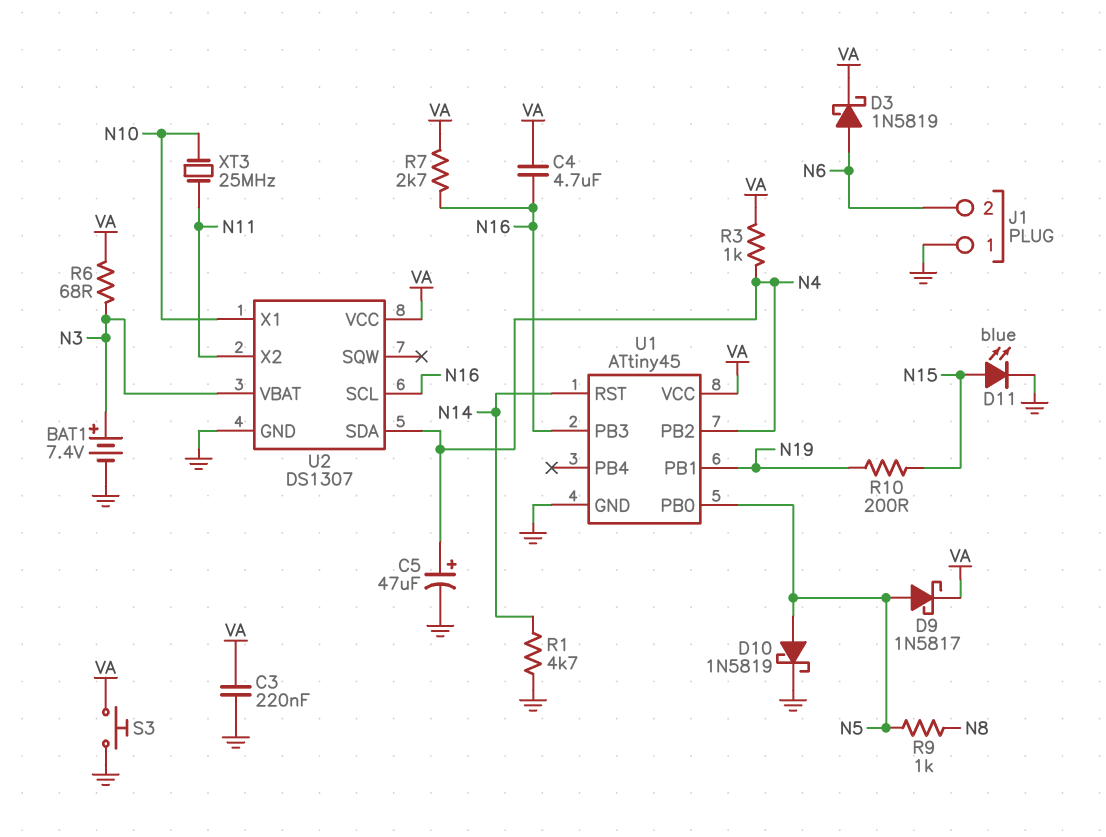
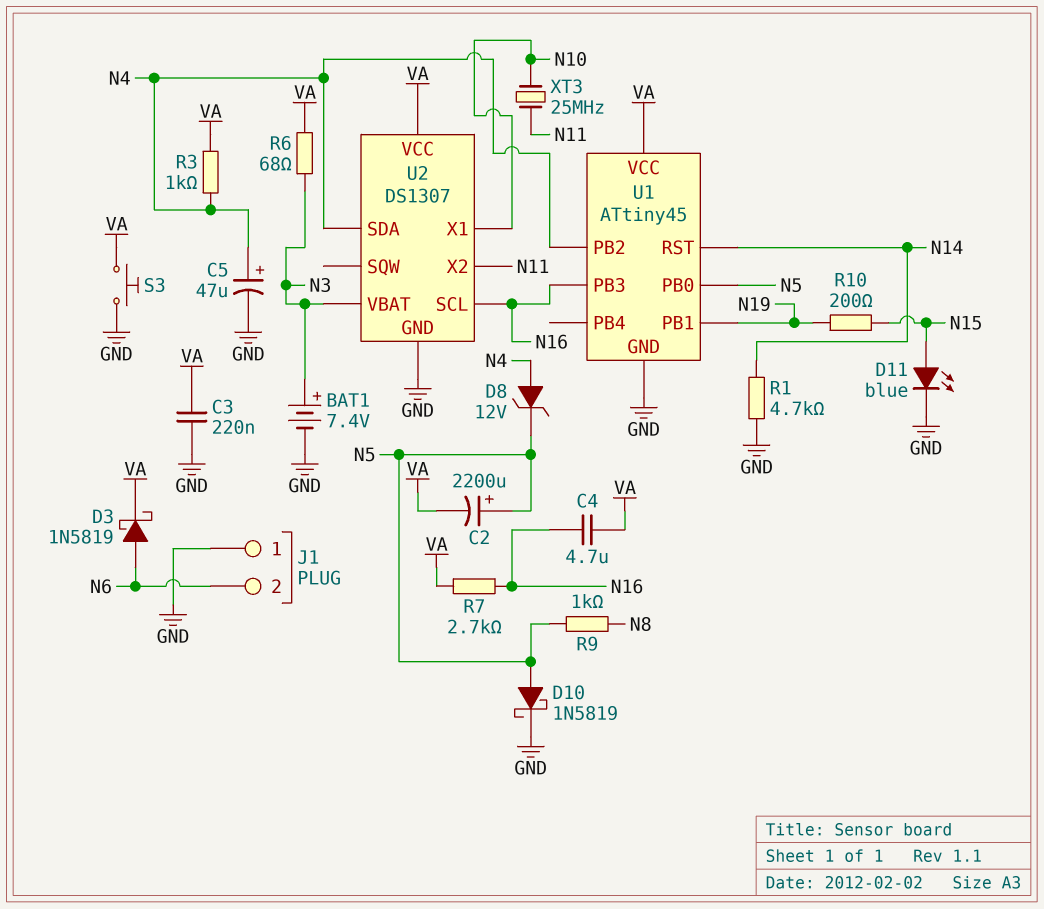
C2: none -> 2200uF (plus N5, minus VA)
D8: none -> zener 12V (A N4, K N5)
D9: schottky 1N5817 (A N5, K VA) -> none

